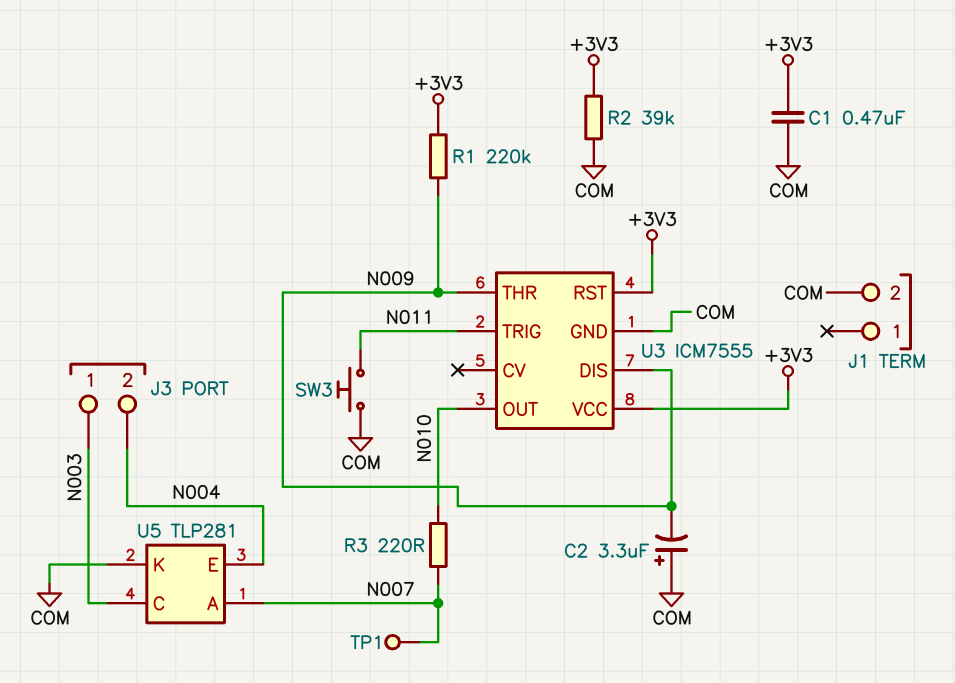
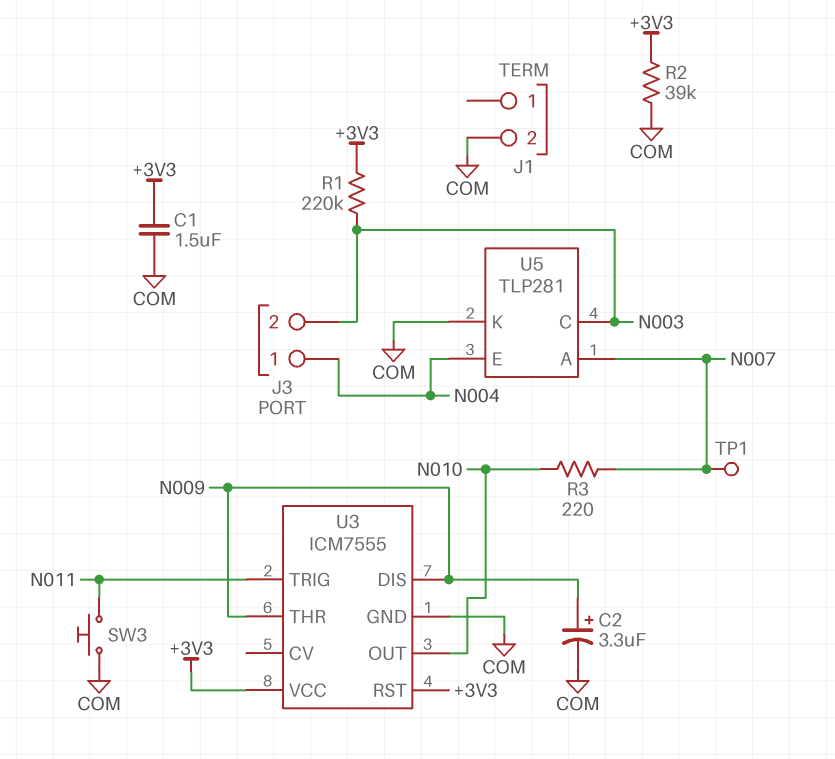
C1: 470nF (+3V3, COM) -> 1.5uF (+3V3, COM)
C2: 3.3uF (plus COM, minus N009) -> 3.3uF (plus N009, minus COM)
J3 pin 1: N003 -> N004
J3 pin 2: N004 -> N003
R1: 220k (+3V3, N009) -> 220k (+3V3, N003)

